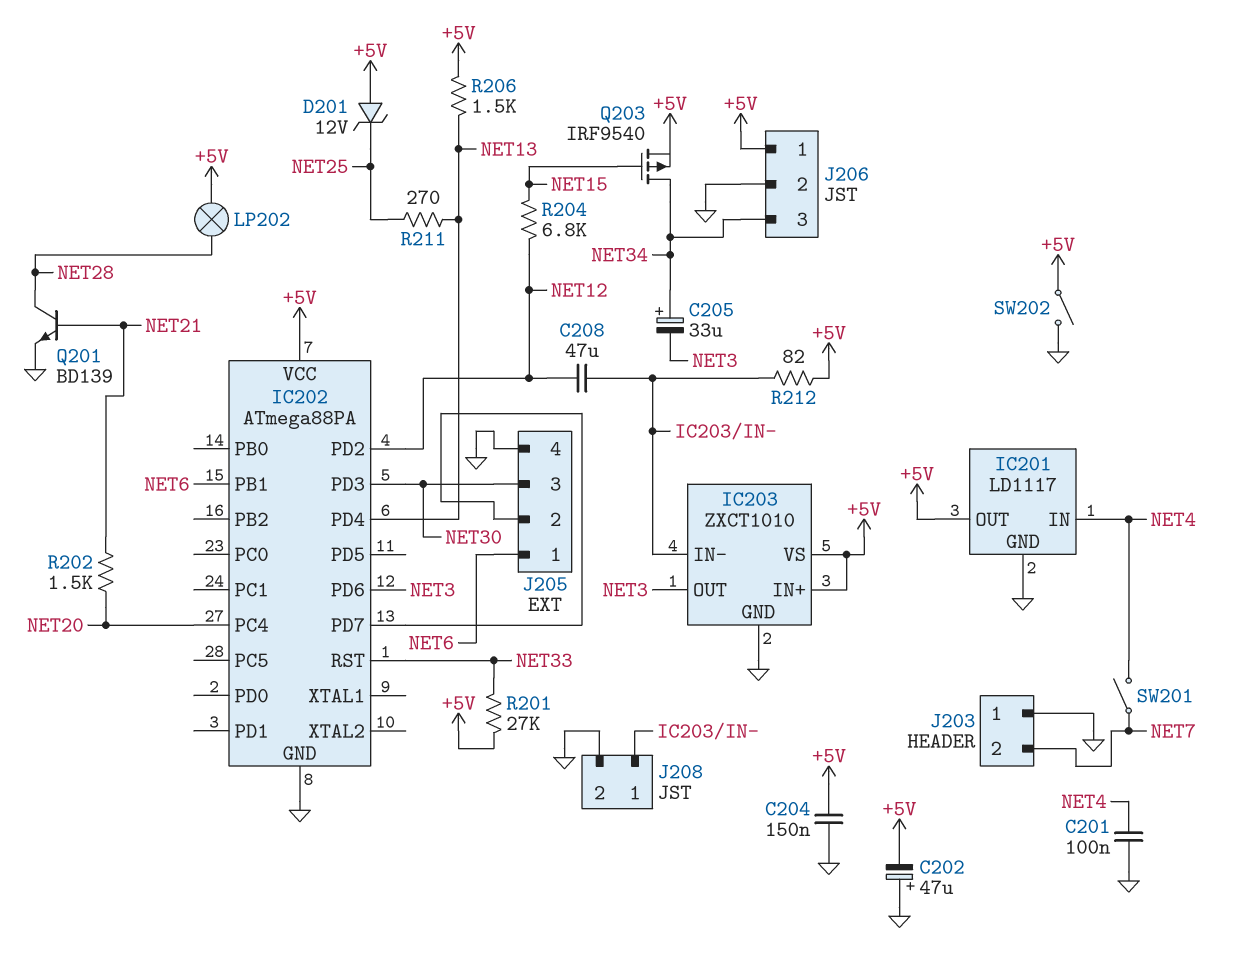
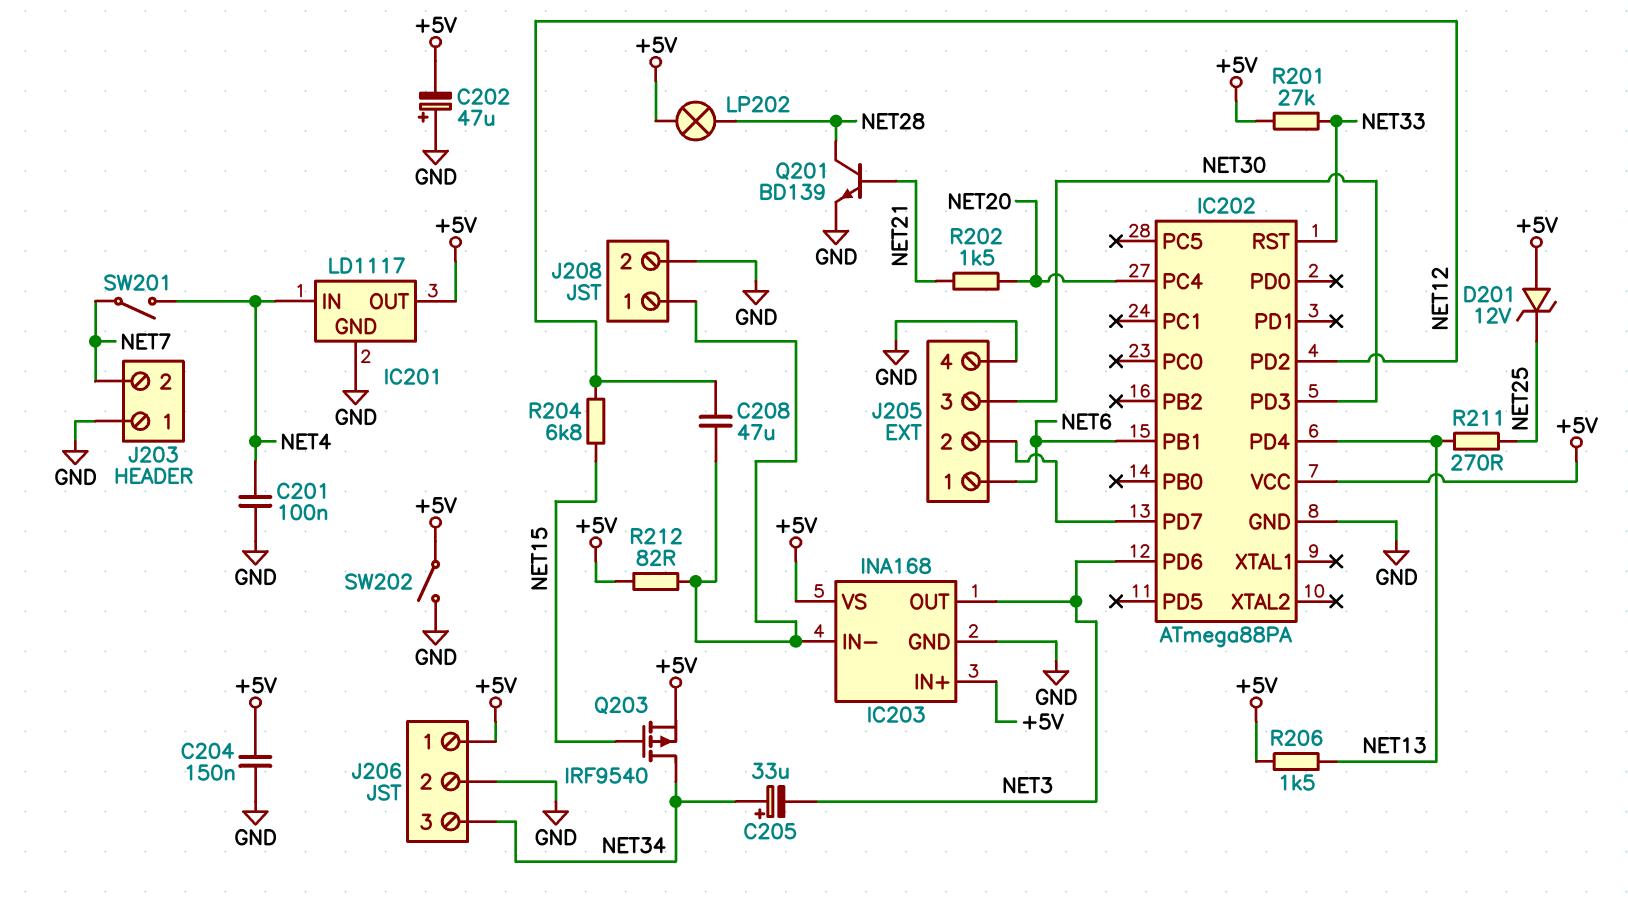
IC203: ZXCT1010 -> INA168

